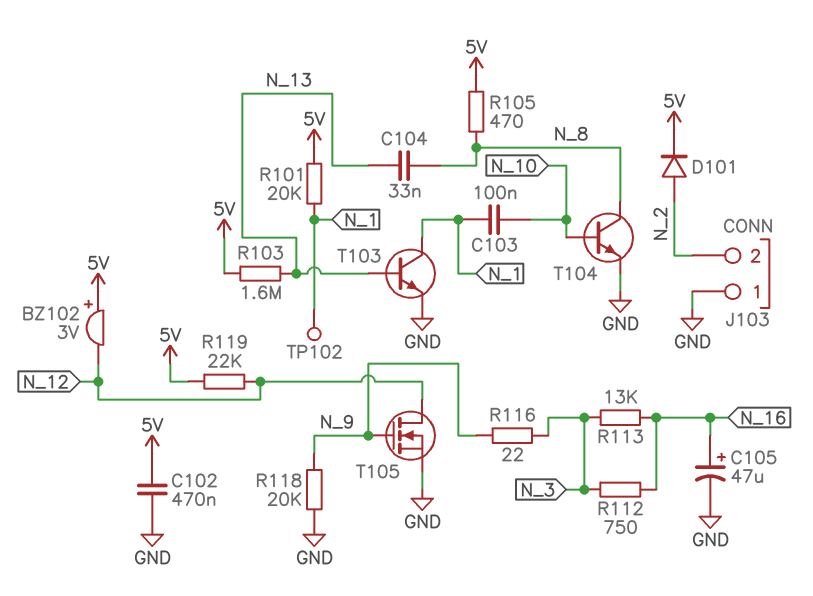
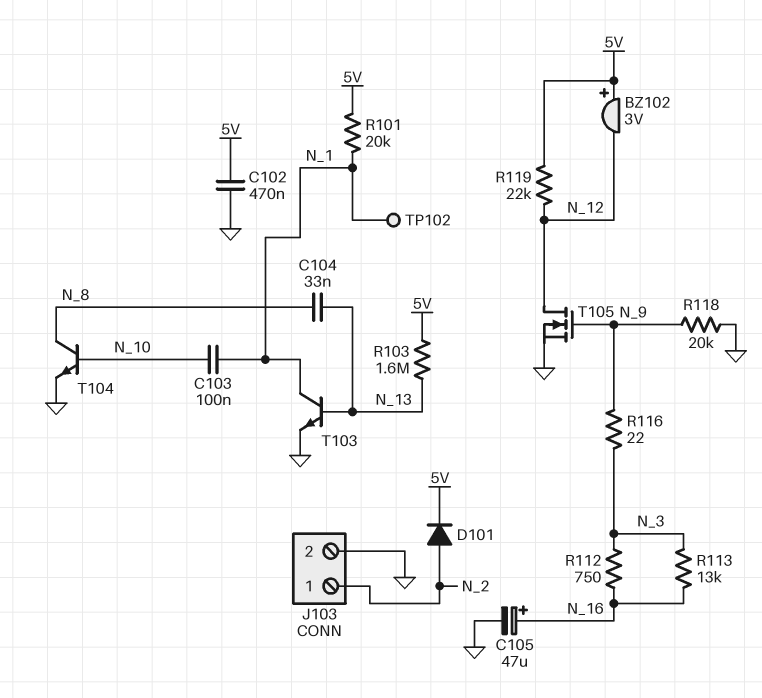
J103 pin 1: GND -> N_2
J103 pin 2: N_2 -> GND
R105: 470 (5V, N_8) -> none

